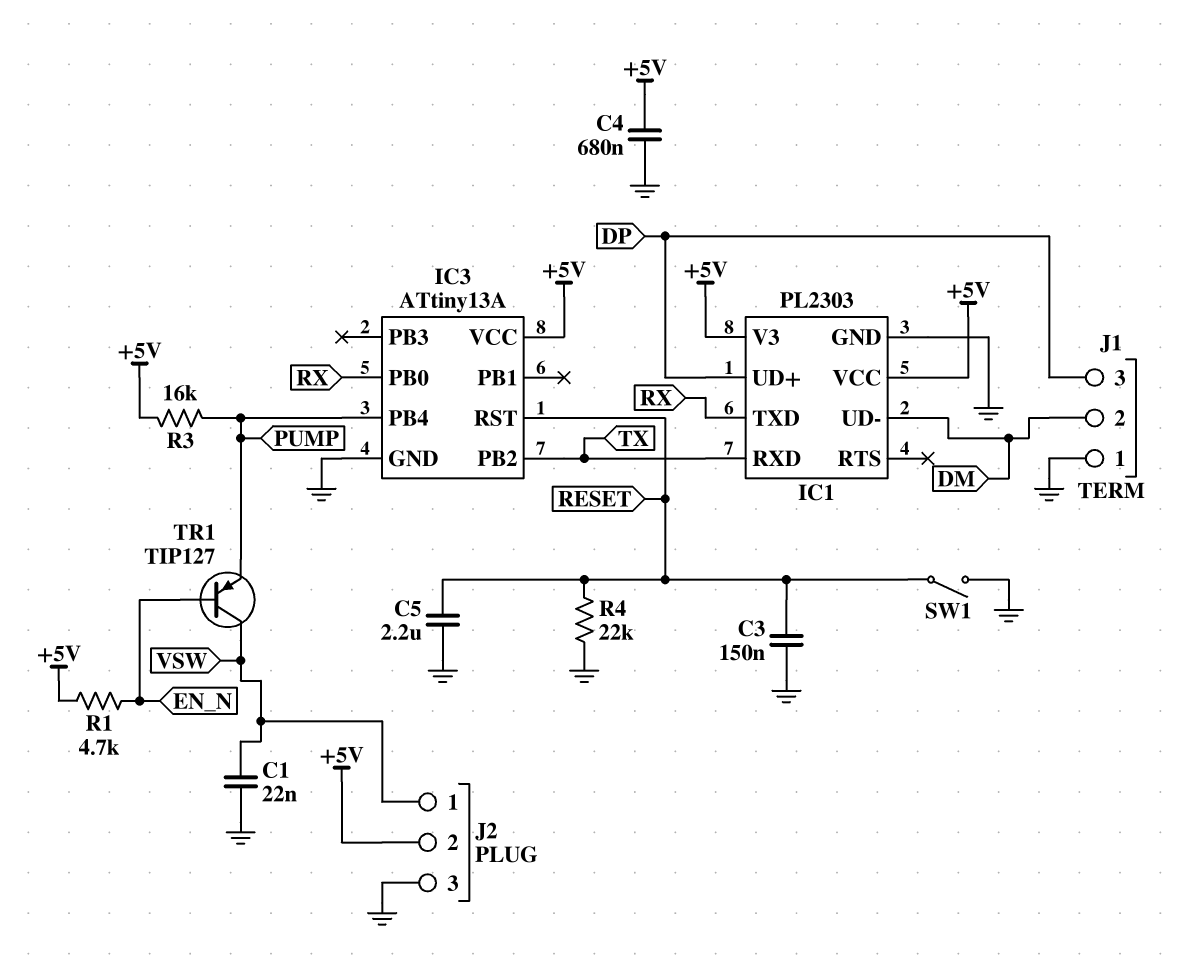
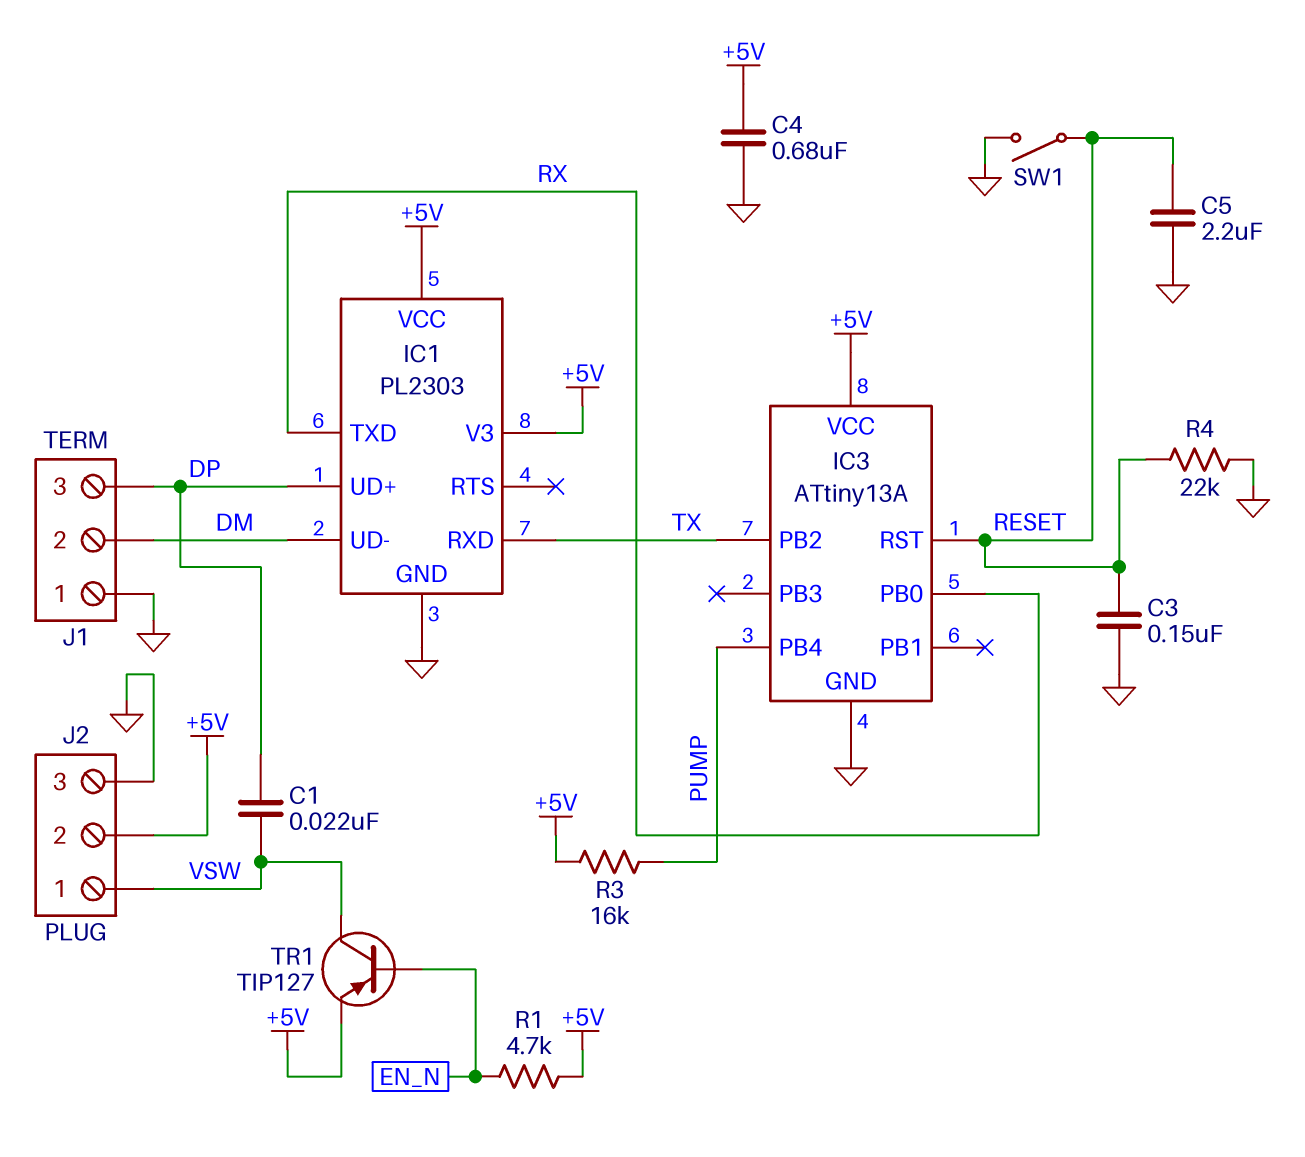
C1: 22nF (GND, VSW) -> 22nF (DP, VSW)
TR1: PNP TIP127 (B EN_N, C VSW, E PUMP) -> PNP TIP127 (B EN_N, C VSW, E +5V)

